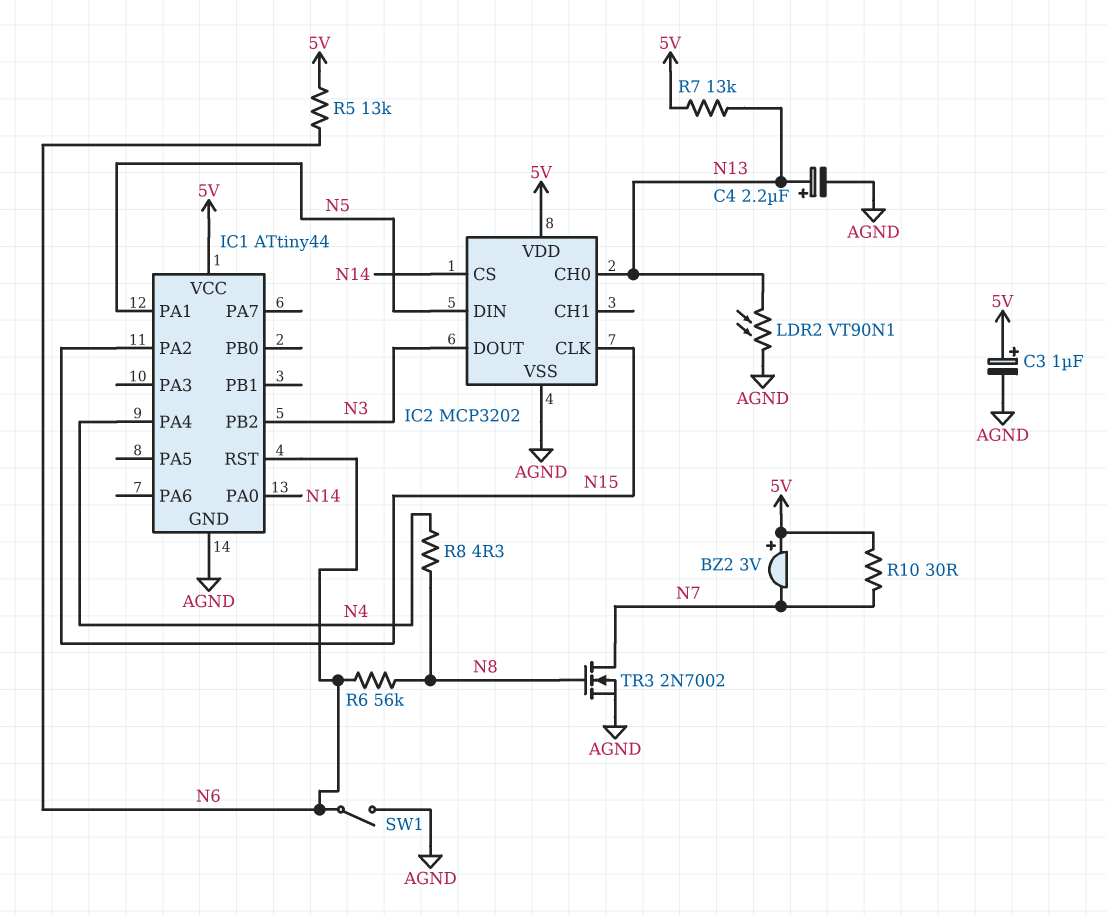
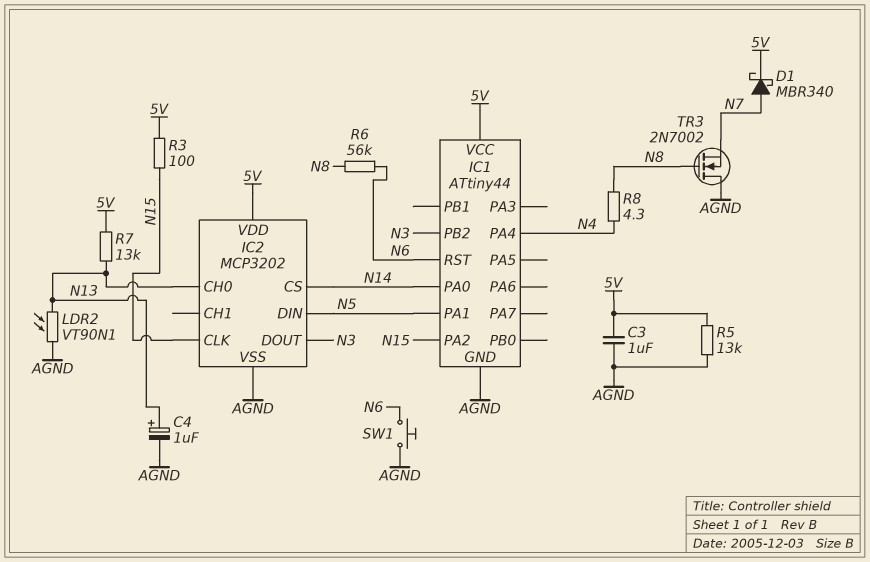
BZ2: buzzer 3V (plus 5V, minus N7) -> none
C3: 1uF (plus 5V, minus AGND) -> 1uF (5V, AGND)
C4: 2.2uF (plus N13, minus AGND) -> 1uF (plus N13, minus AGND)
D1: none -> schottky MBR340 (A N7, K 5V)
R3: none -> 100 (5V, N15)
R5: 13k (5V, N6) -> 13k (5V, AGND)
R10: 30 (5V, N7) -> none
SW1: switch (AGND, N6) -> button (AGND, N6)
TR3: NMOS 2N7002 (G N8, D N7, S AGND) -> NMOS 2N7002 (G N8, D AGND, S N7)

